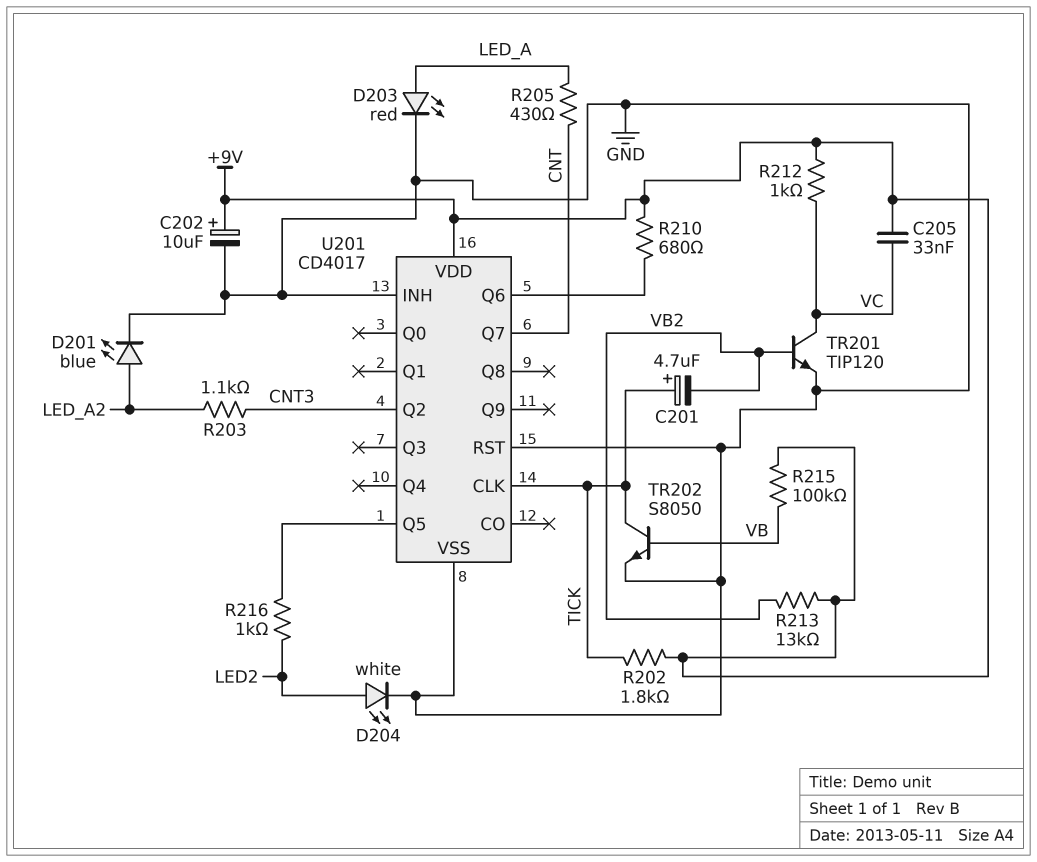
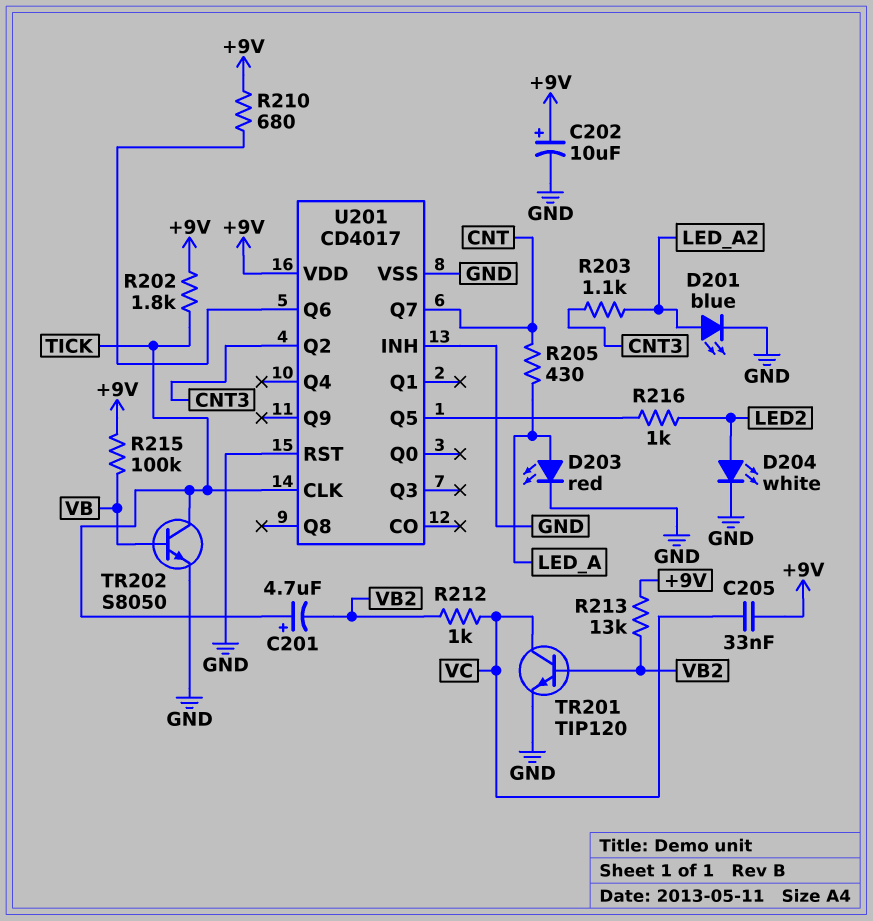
R212: 1k (+9V, VC) -> 1k (VB2, VC)

